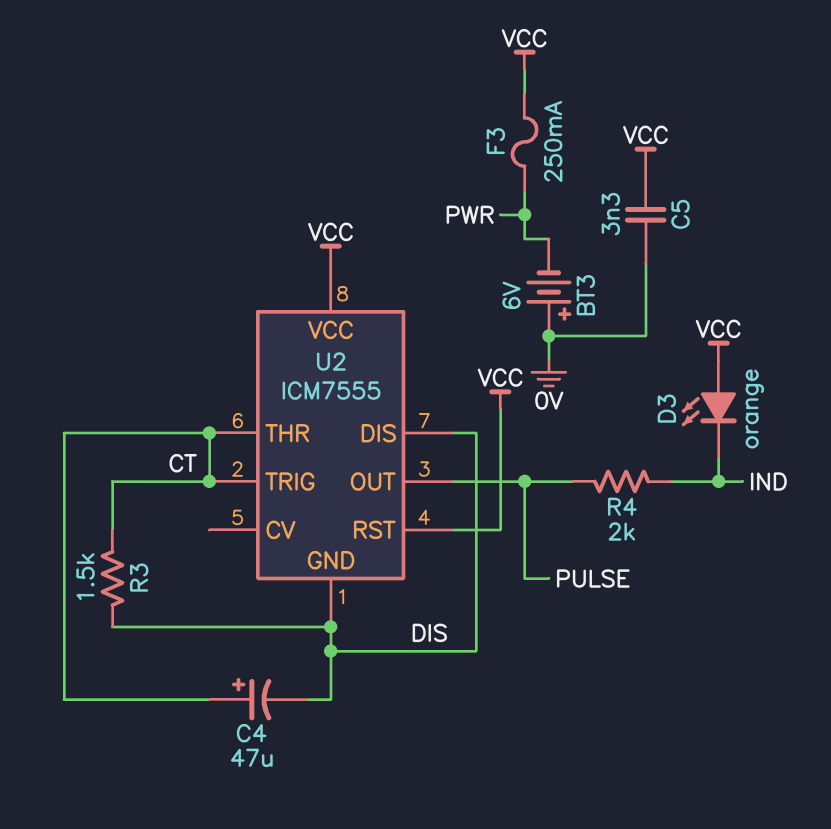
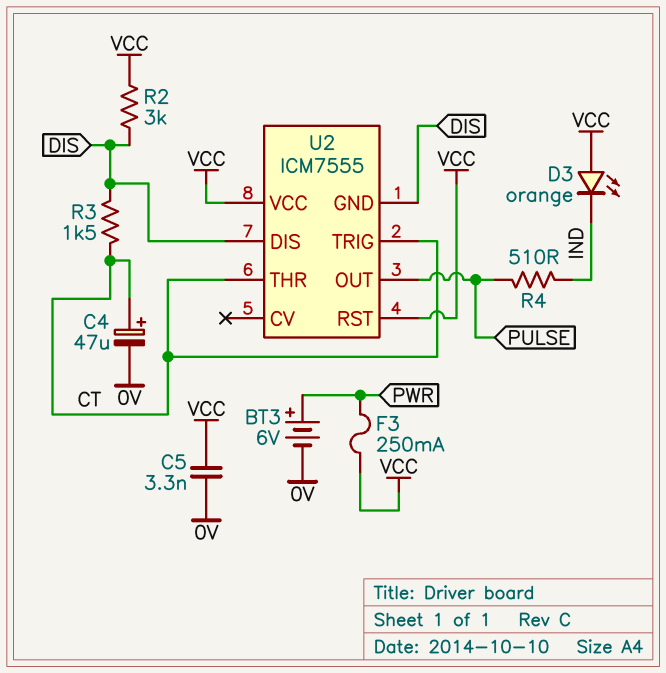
BT3: 6V (plus 0V, minus PWR) -> 6V (plus PWR, minus 0V)
C4: 47uF (plus CT, minus DIS) -> 47uF (plus CT, minus 0V)
R2: none -> 3k (DIS, VCC)
R4: 2k (IND, PULSE) -> 510 (IND, PULSE)

